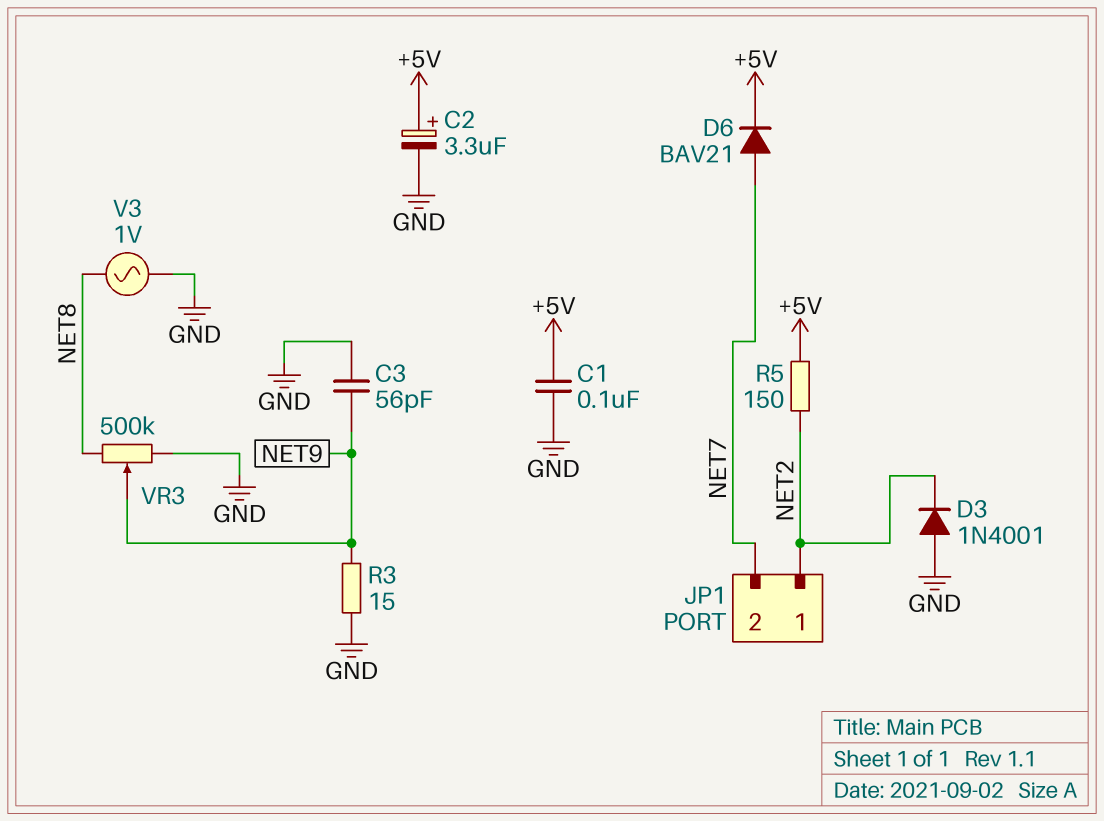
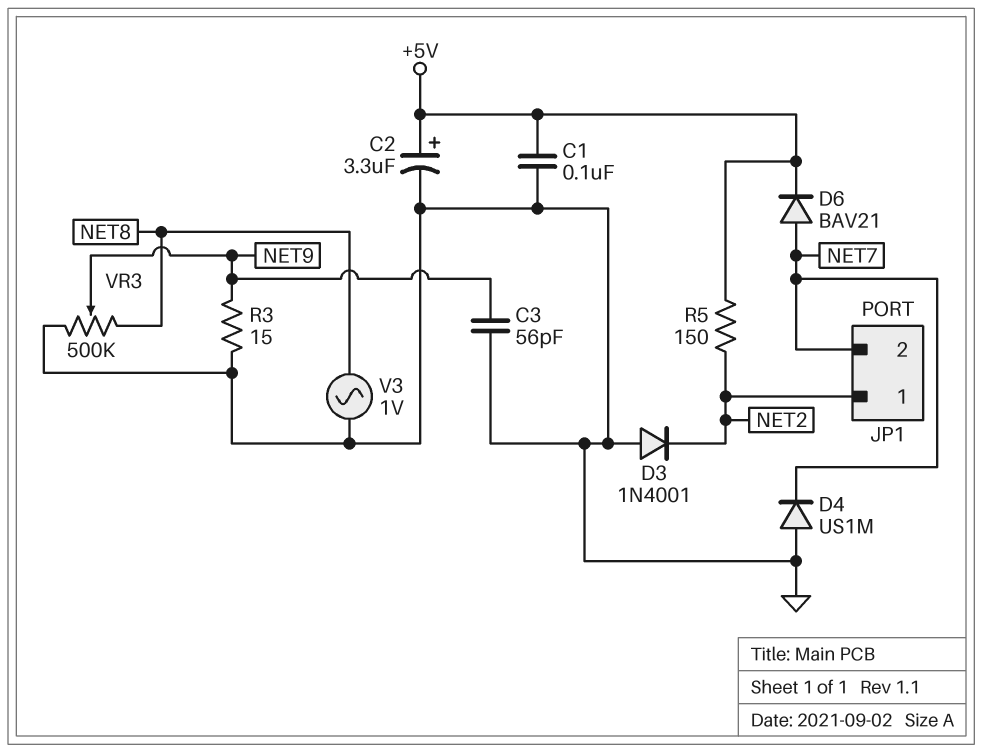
D4: none -> diode US1M (A GND, K NET7)

